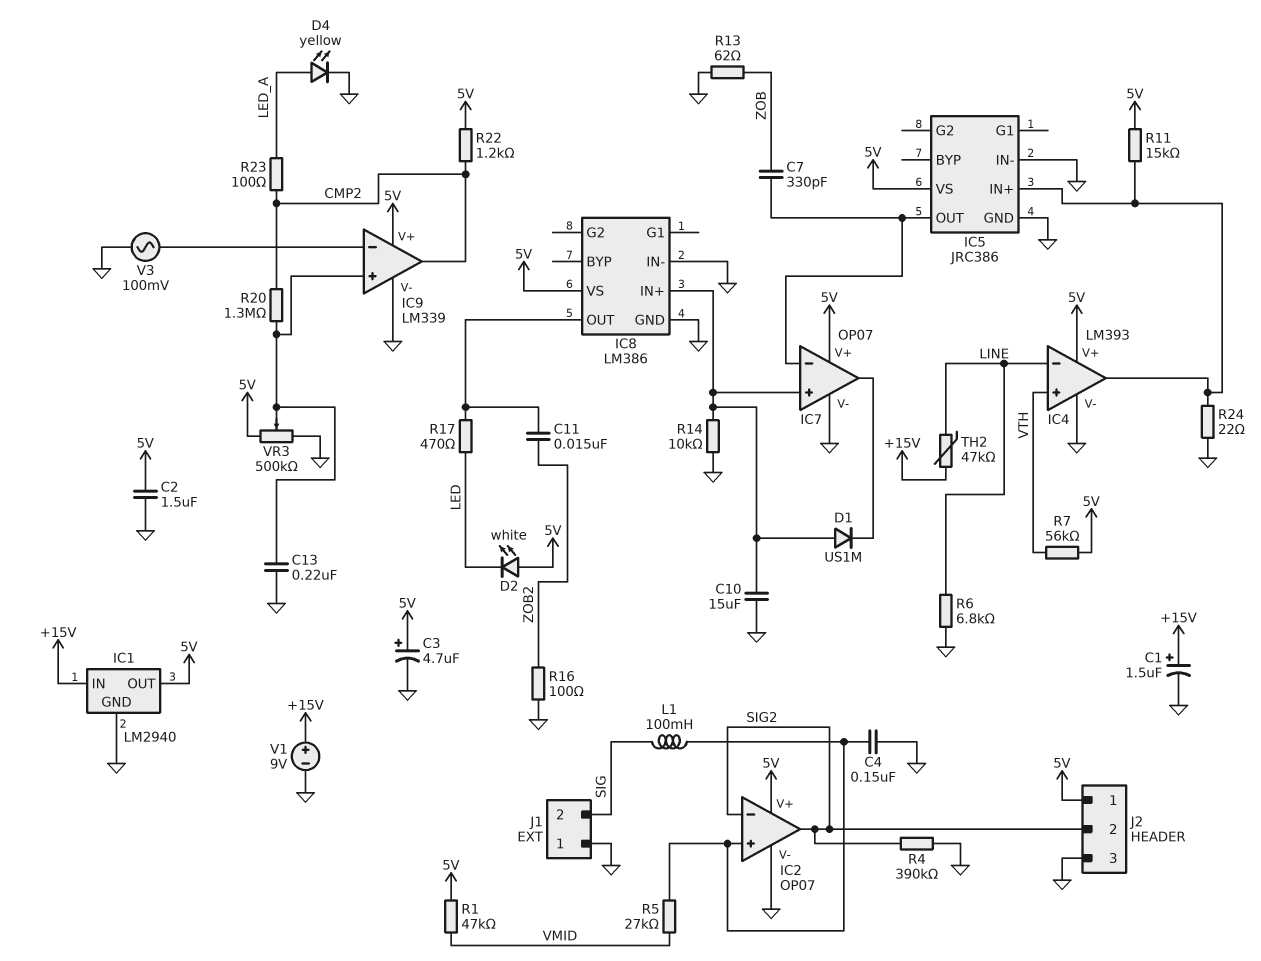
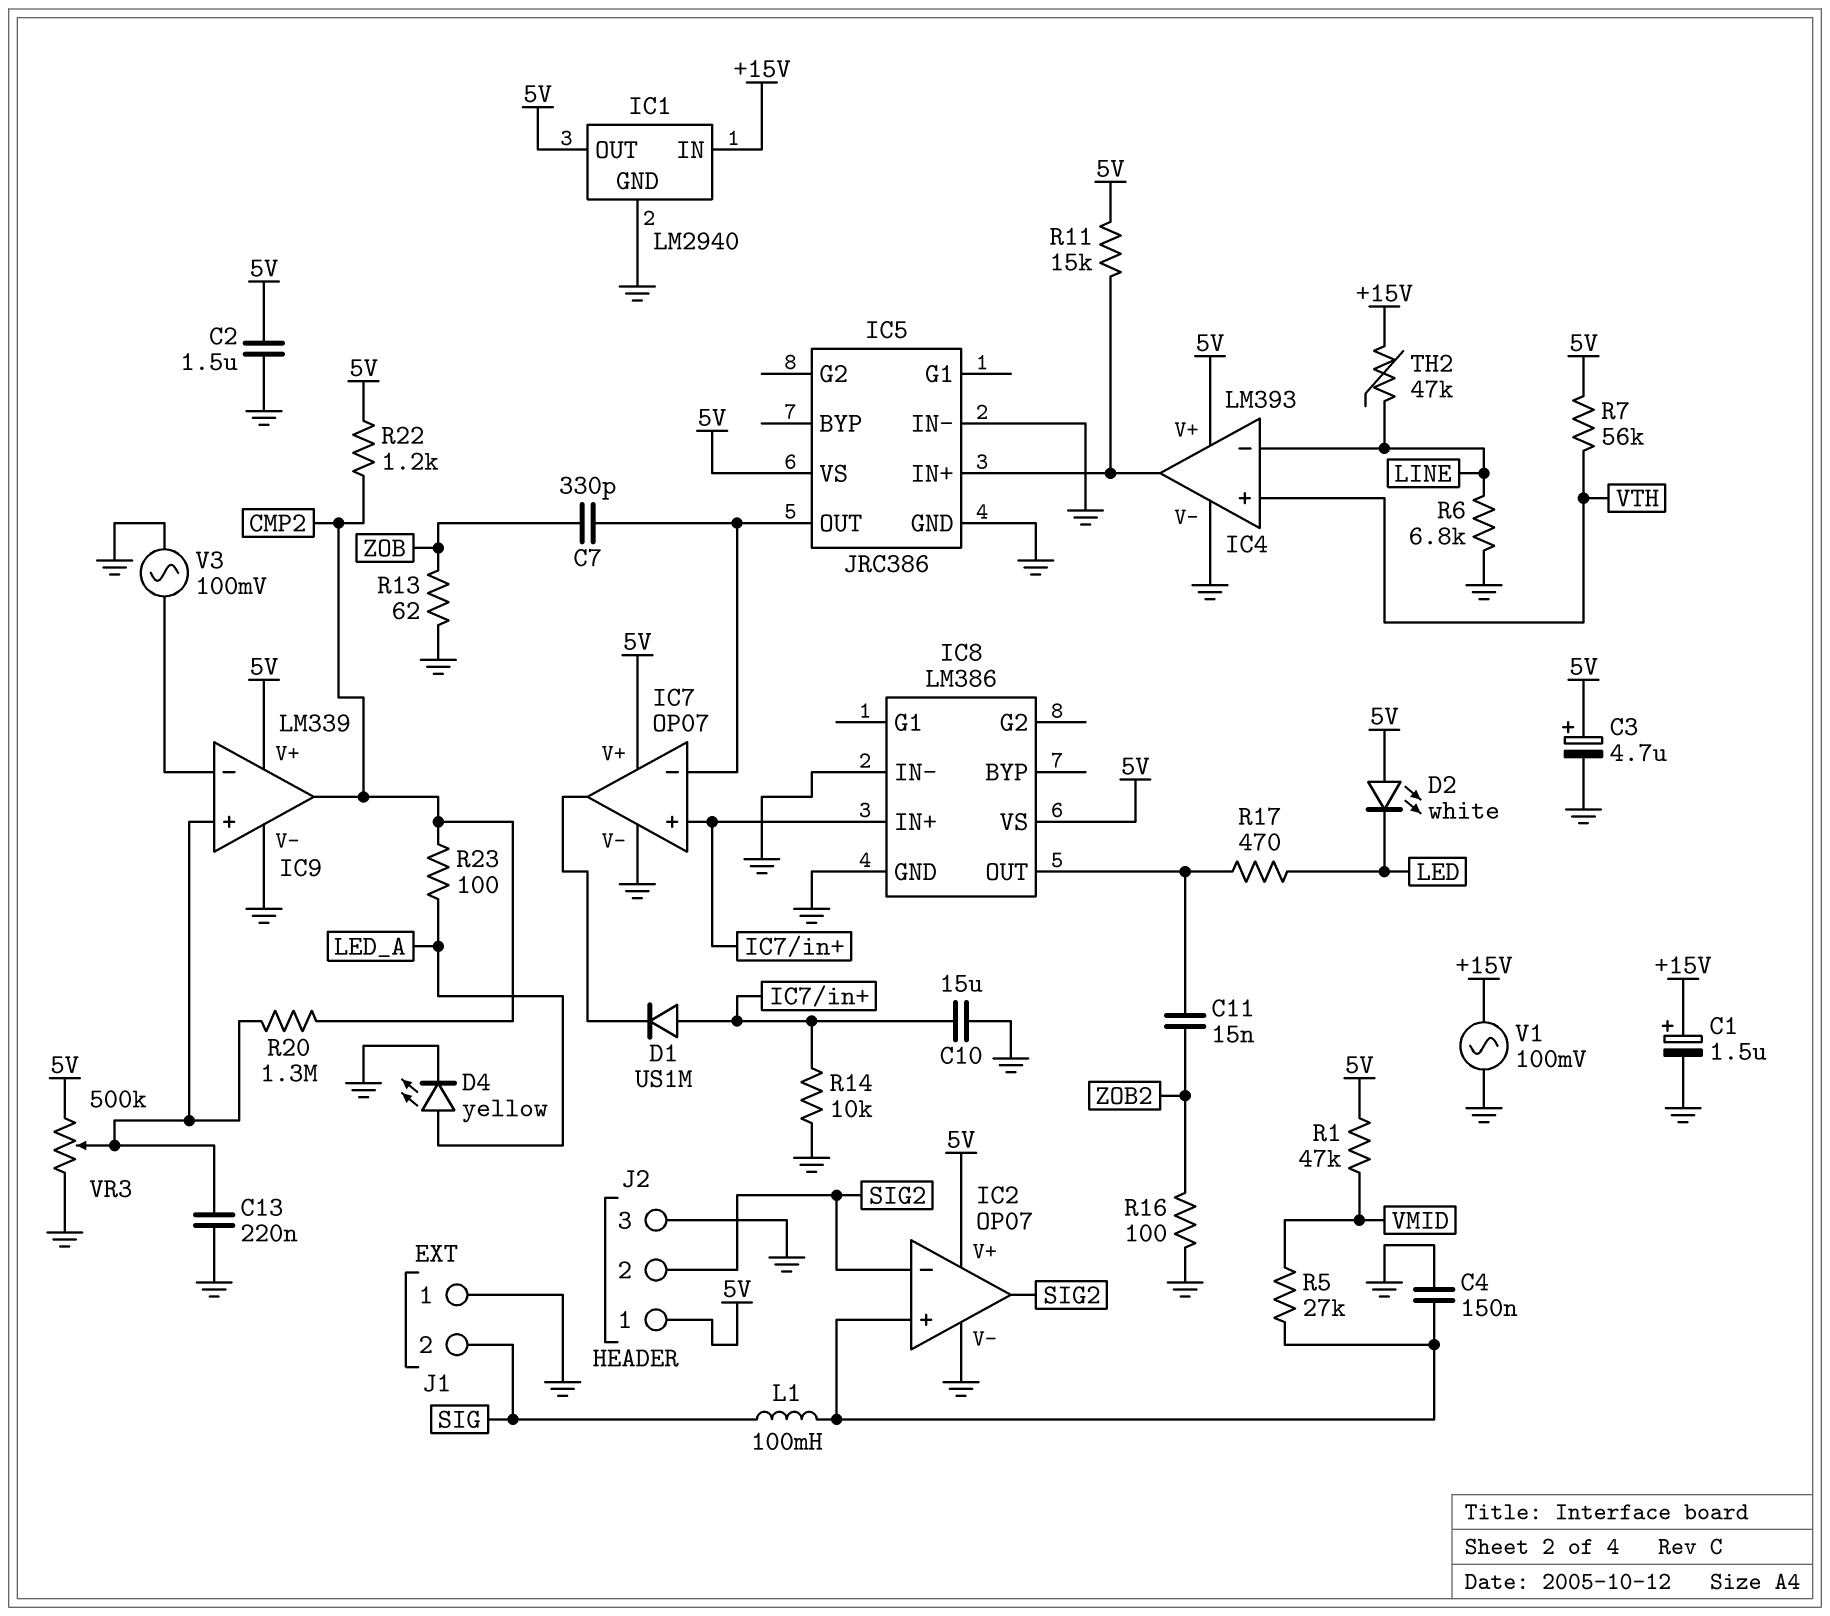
R4: 390k (GND, SIG2) -> none
R24: 22 (GND, IC4/out) -> none
V1: 9V (plus +15V, minus GND) -> AC 100mV (+15V, GND)

